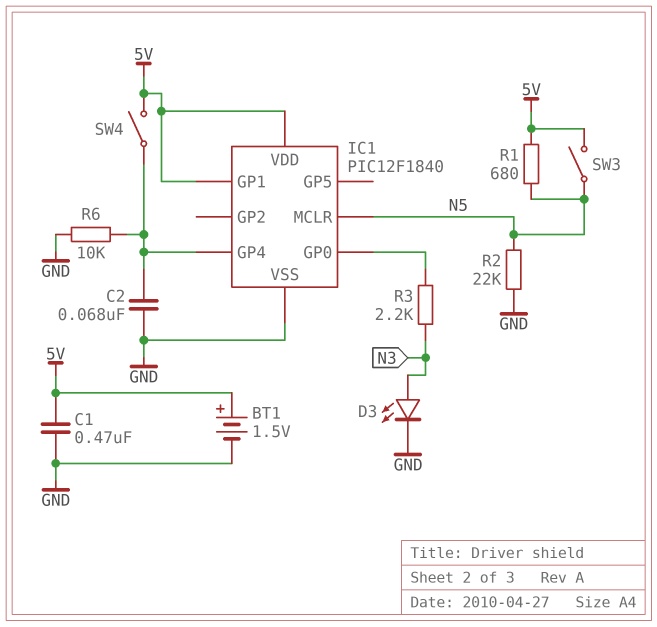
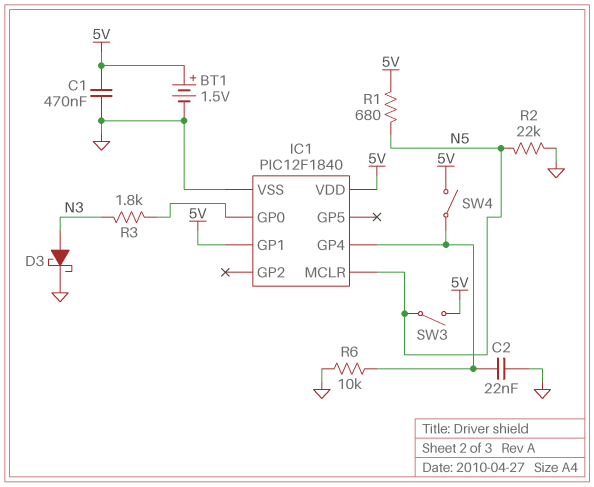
C2: 68nF (GND, IC1/GP4) -> 22nF (GND, IC1/GP4)
D3: LED (A N3, K GND) -> schottky (A N3, K GND)
R3: 2.2k (IC1/GP0, N3) -> 1.8k (IC1/GP0, N3)

